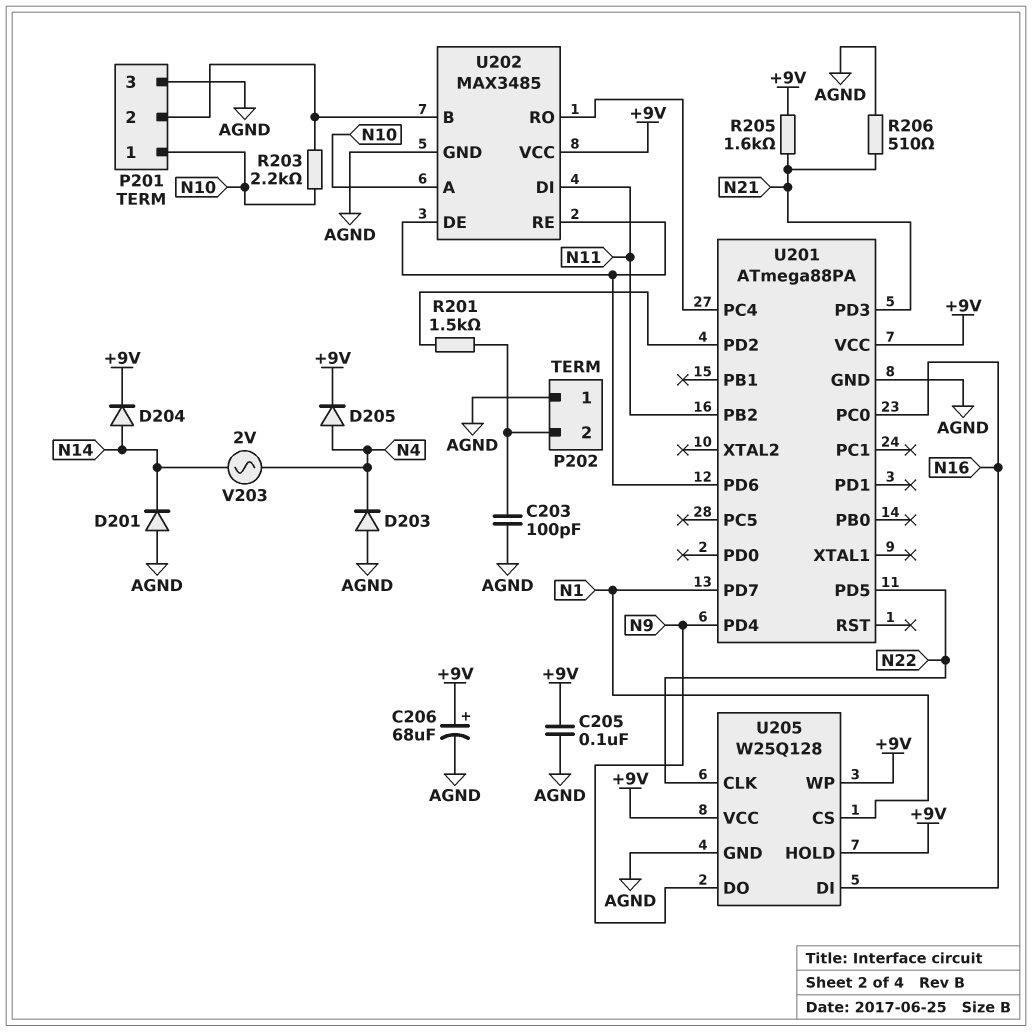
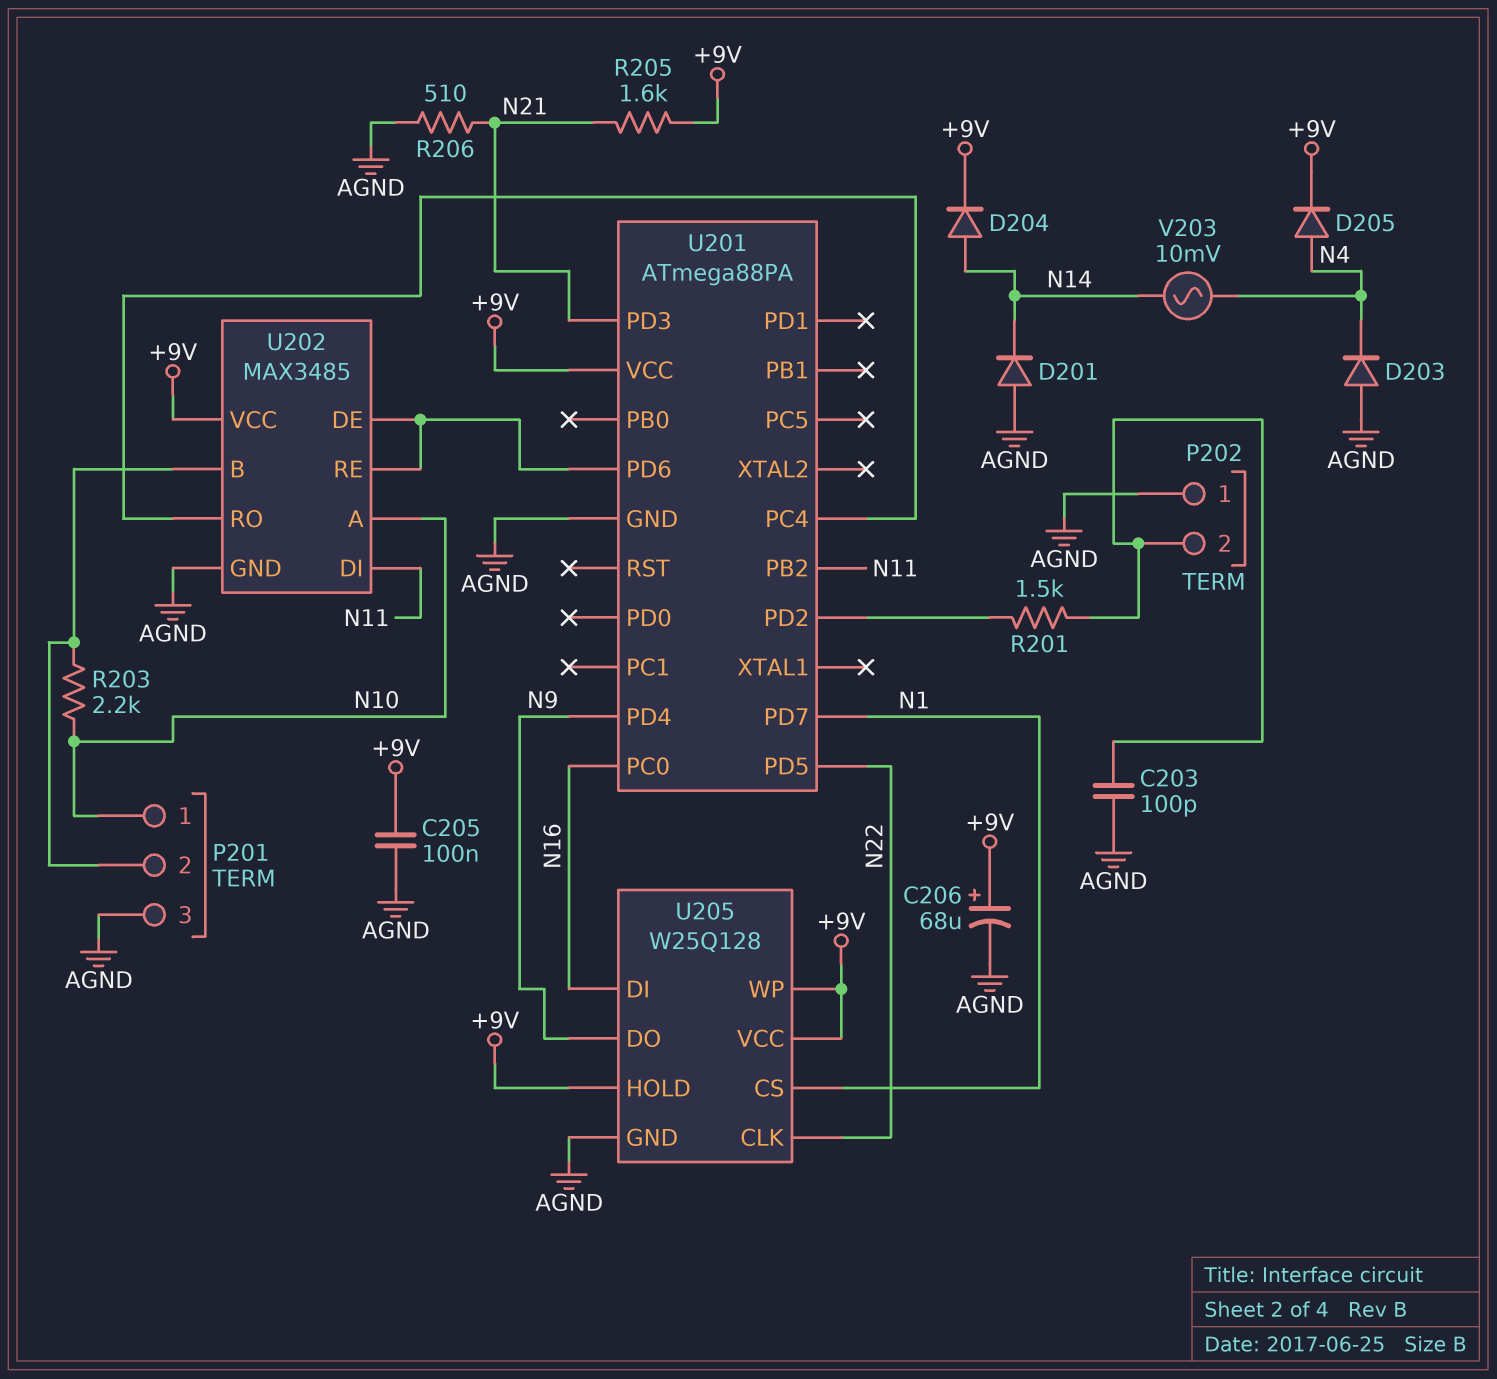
V203: AC 2V (N4, N14) -> AC 10mV (N4, N14)

